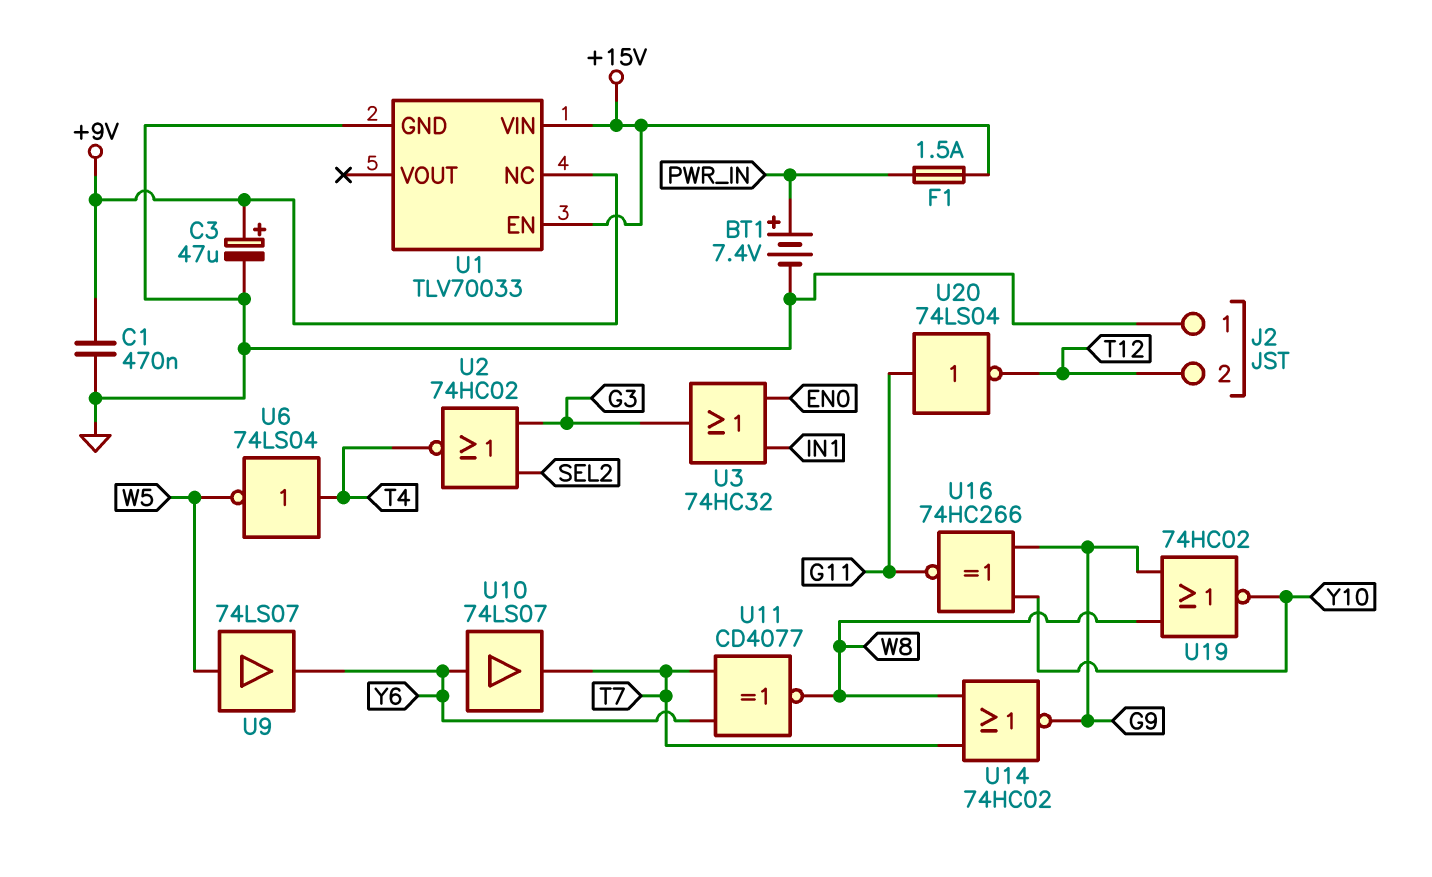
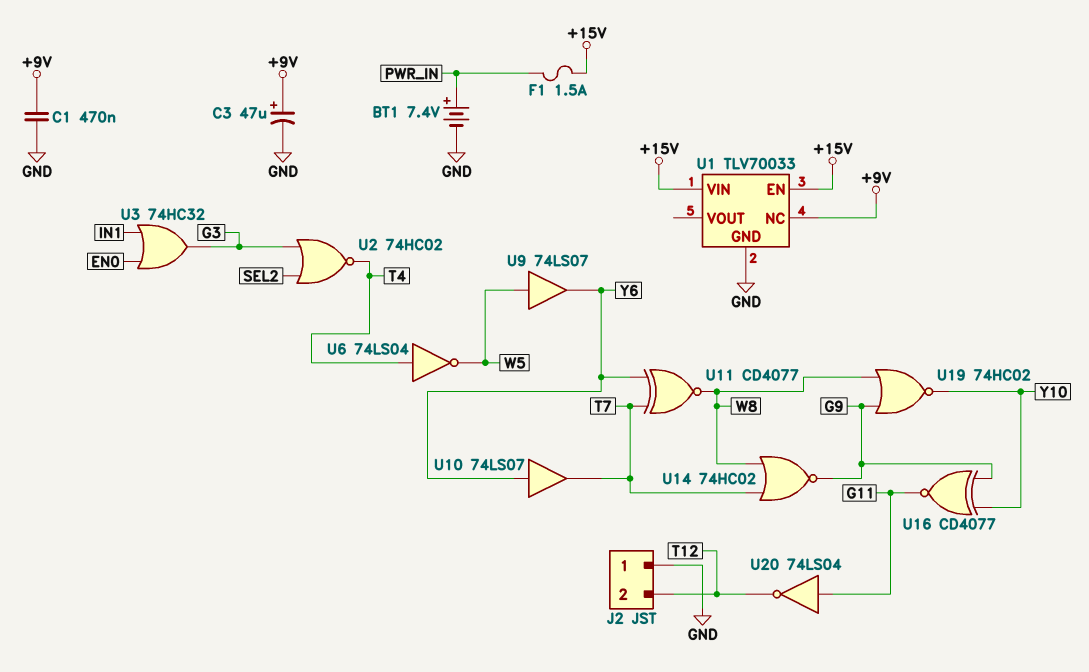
U16: XNOR 74HC266 (in G9, in Y10, out G11) -> XNOR CD4077 (in G9, in Y10, out G11)

